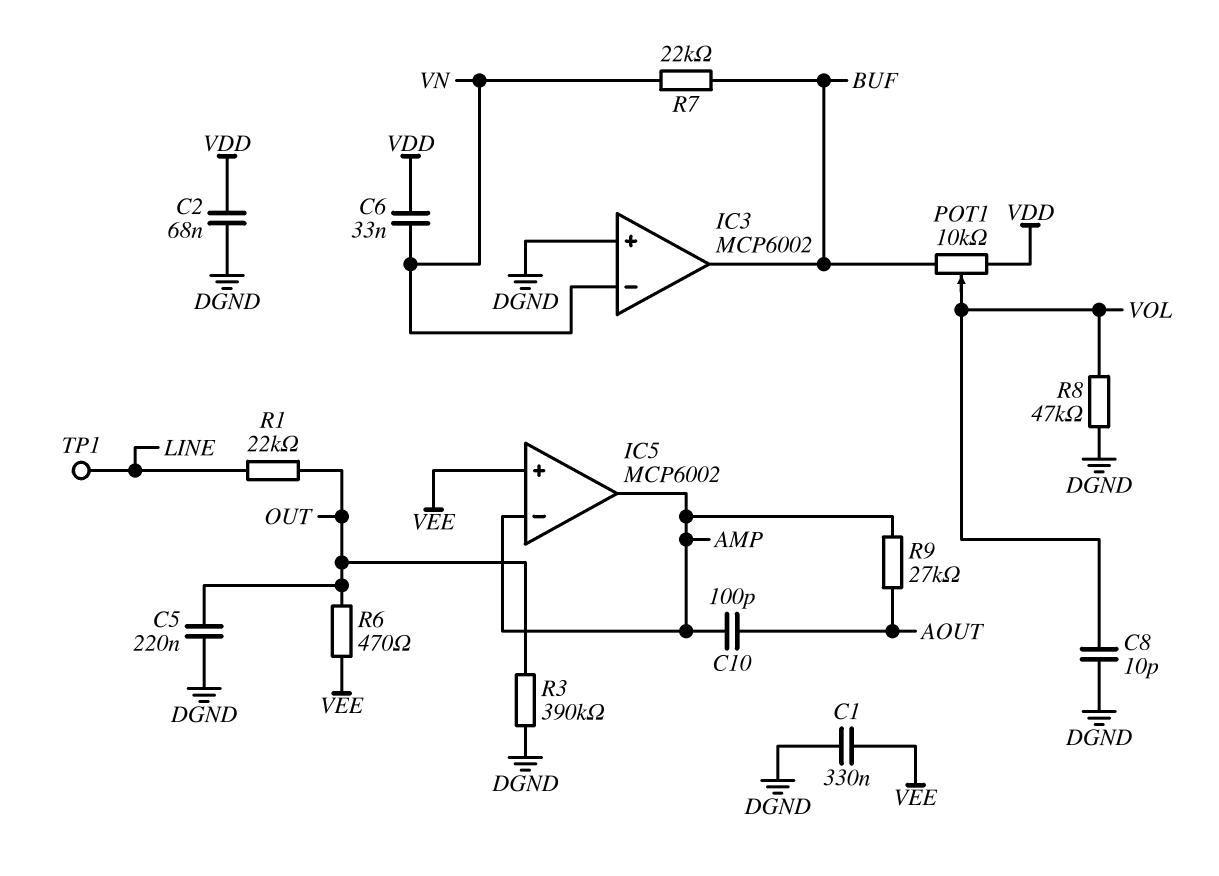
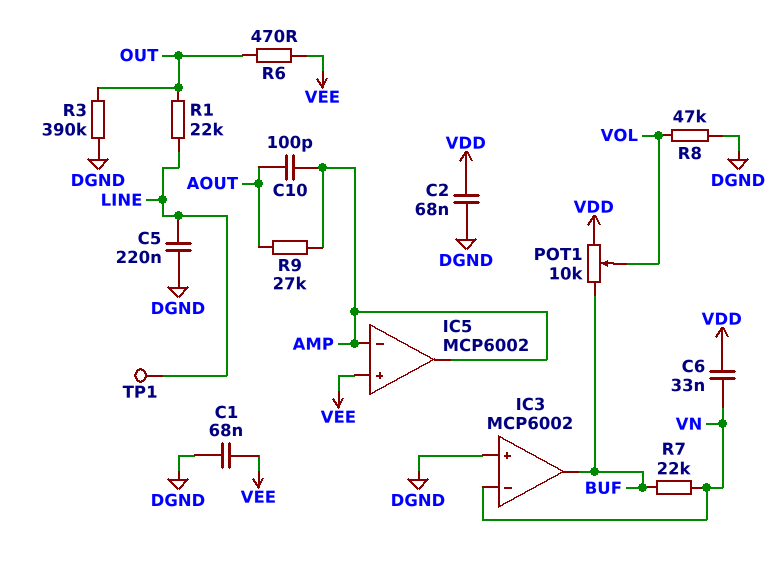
C1: 330nF (DGND, VEE) -> 68nF (DGND, VEE)
C5: 220nF (DGND, OUT) -> 220nF (DGND, LINE)
C8: 10pF (DGND, VOL) -> none

